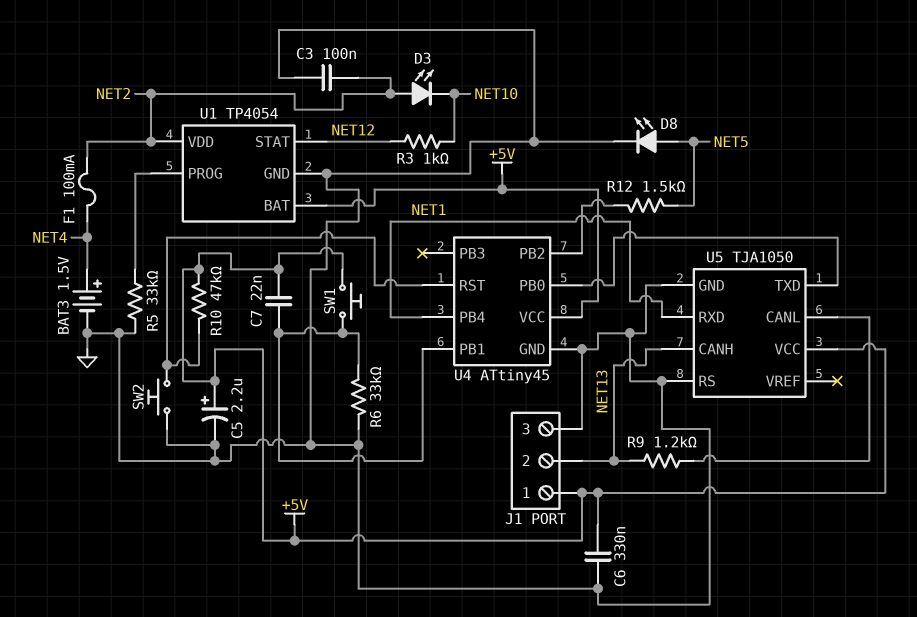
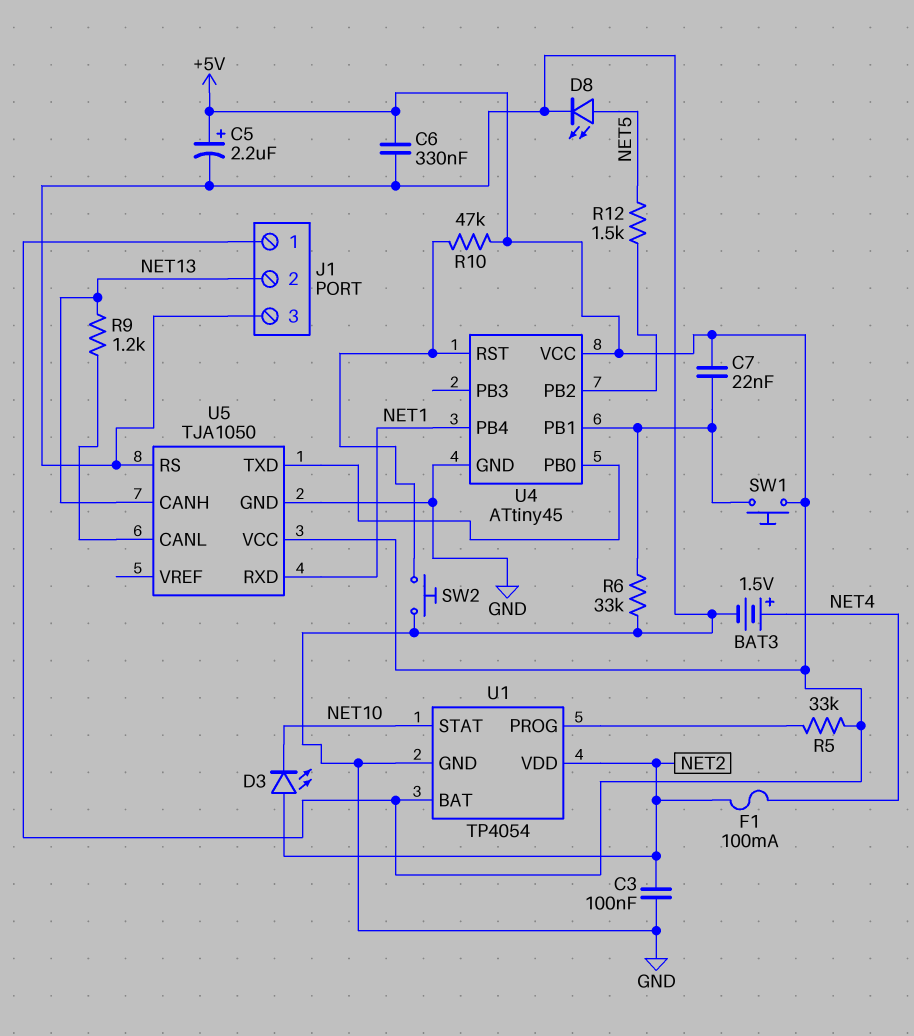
R3: 1k (NET10, NET12) -> none
R5: 33k (GND, U1/PROG) -> 33k (+5V, U1/PROG)
U1 pin STAT: NET12 -> NET10

